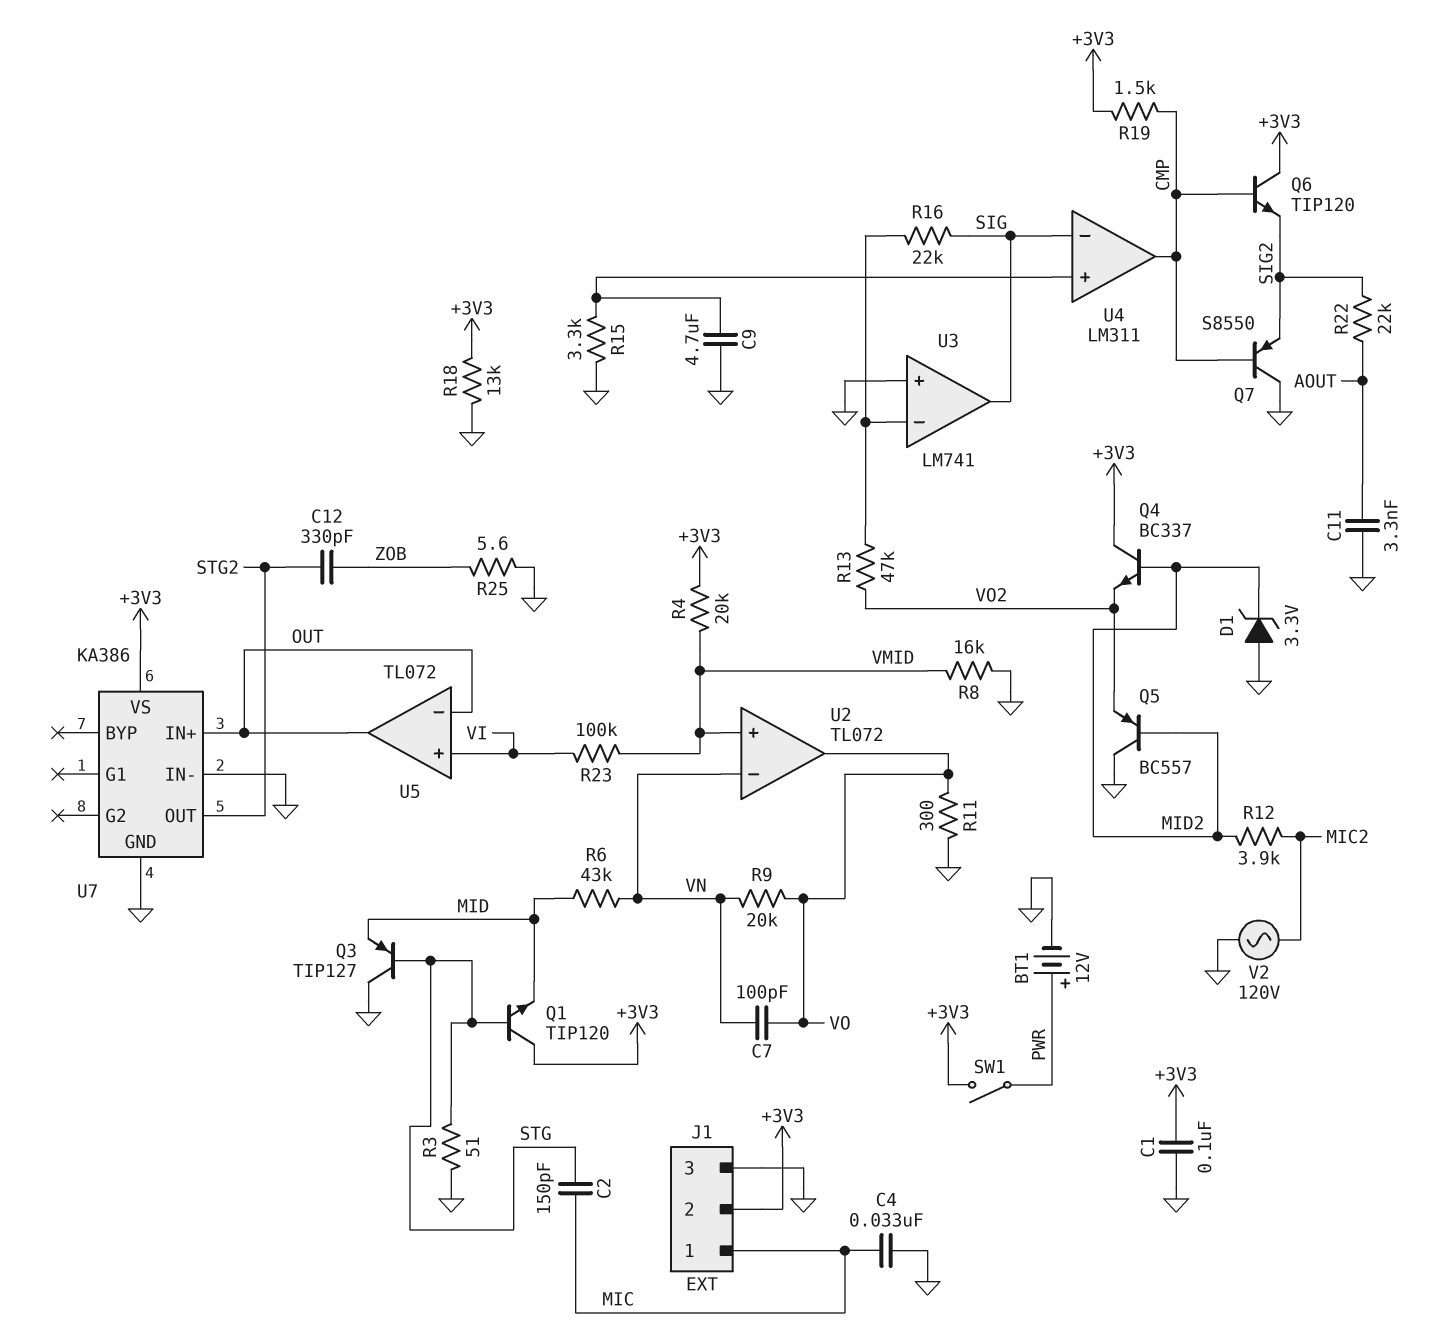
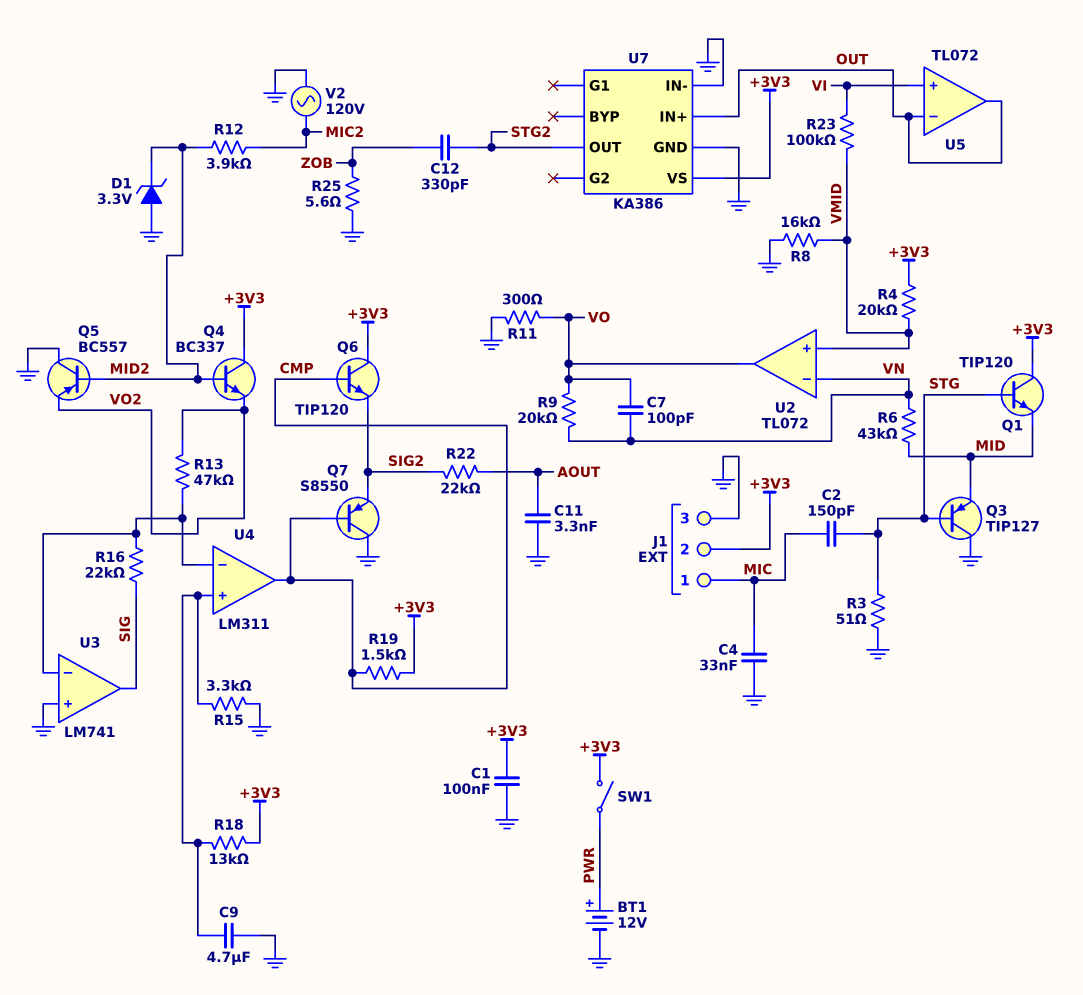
R18: 13k (+3V3, GND) -> 13k (+3V3, U4/in+)
U4 pin in-: SIG -> U3/in-

